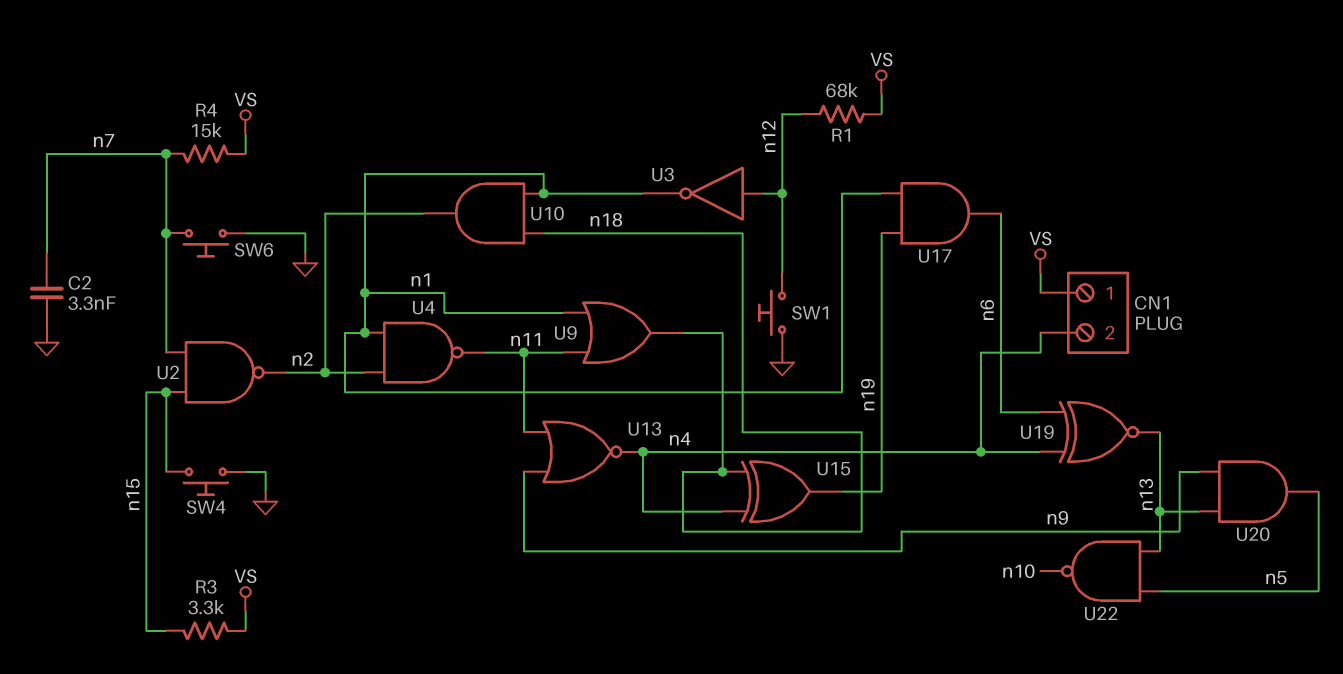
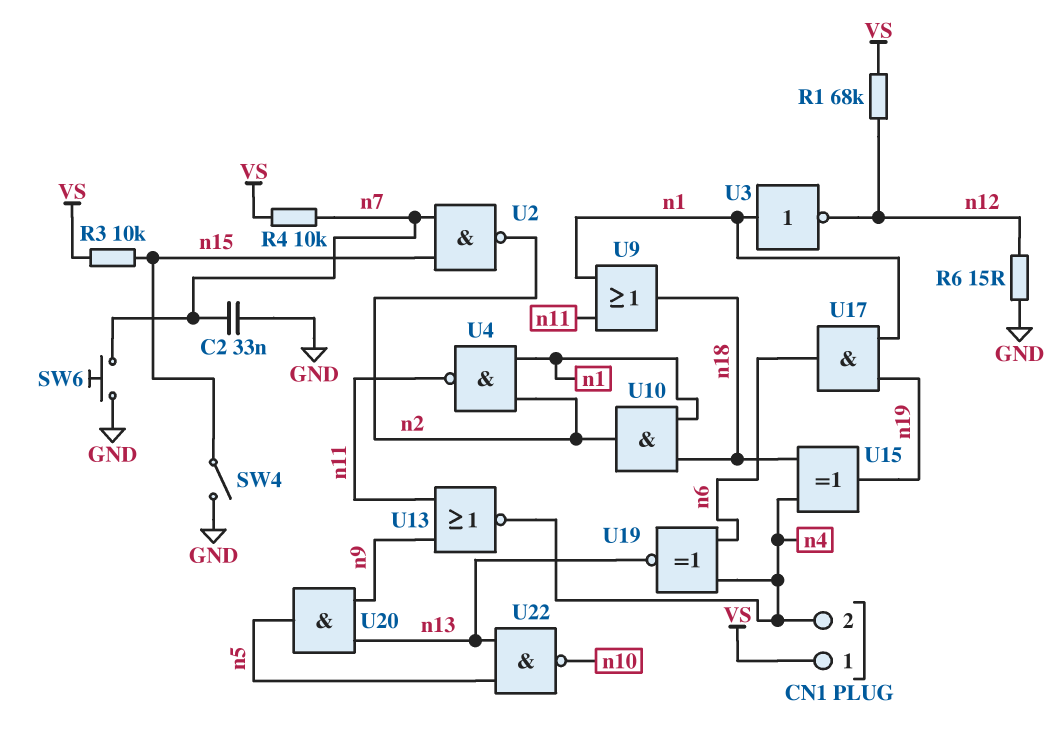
C2: 3.3nF (GND, n7) -> 33nF (GND, n7)
R3: 3.3k (VS, n15) -> 10k (VS, n15)
R4: 15k (VS, n7) -> 10k (VS, n7)
R6: none -> 15 (GND, n12)
SW1: button (GND, n12) -> none
SW4: button (GND, n15) -> switch (GND, n15)
U3: NOT (in n12, out n1) -> NOT (in n1, out n12)

